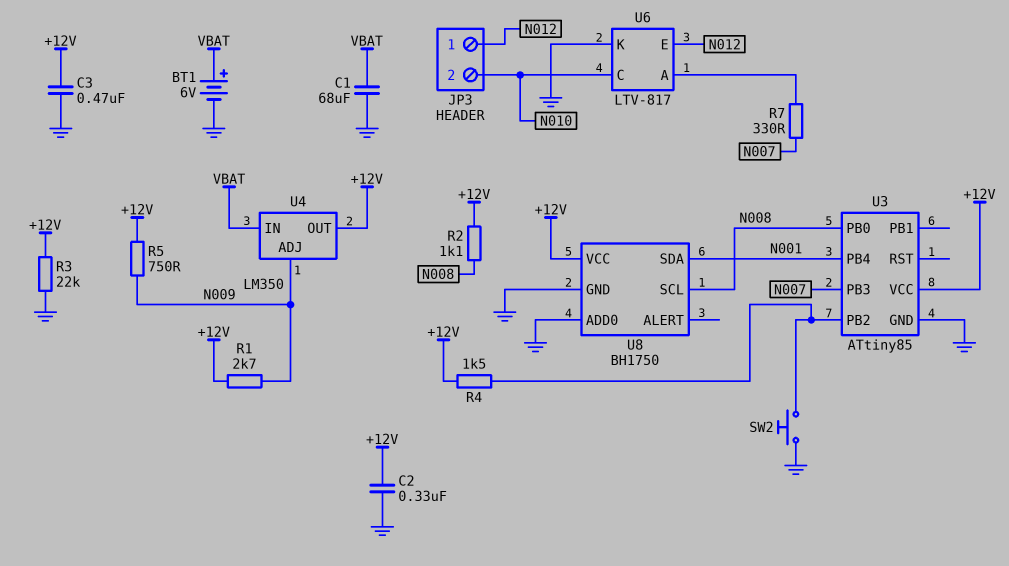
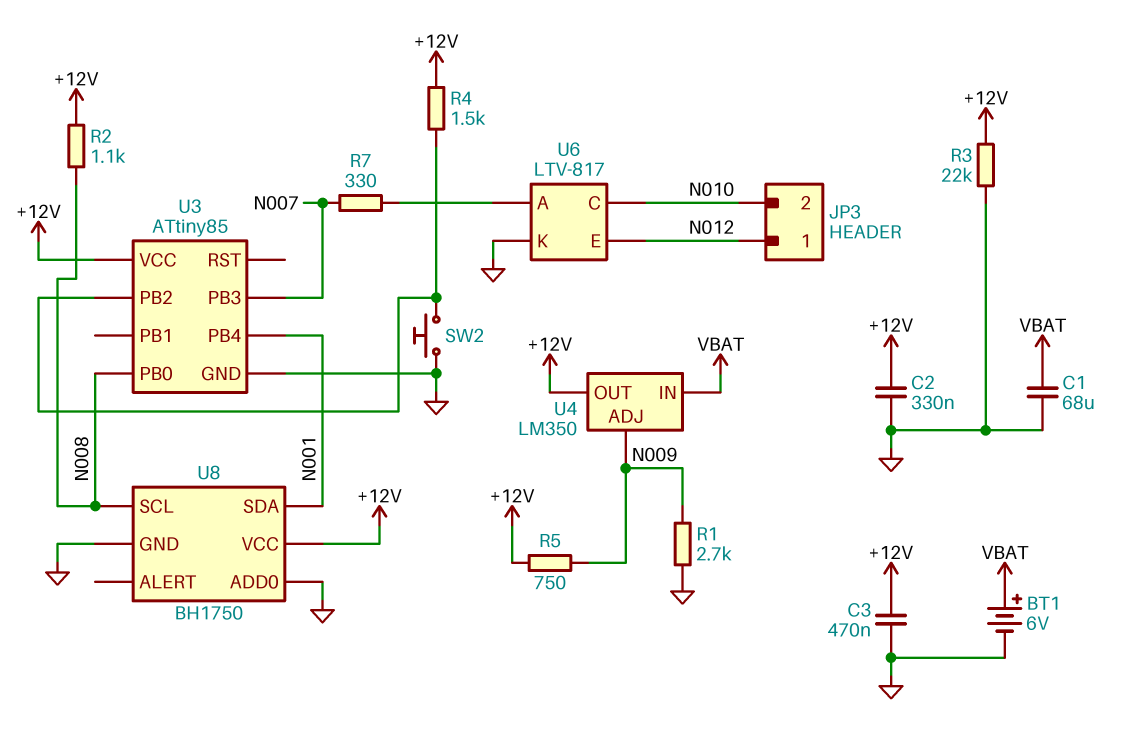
R1: 2.7k (+12V, N009) -> 2.7k (GND, N009)

